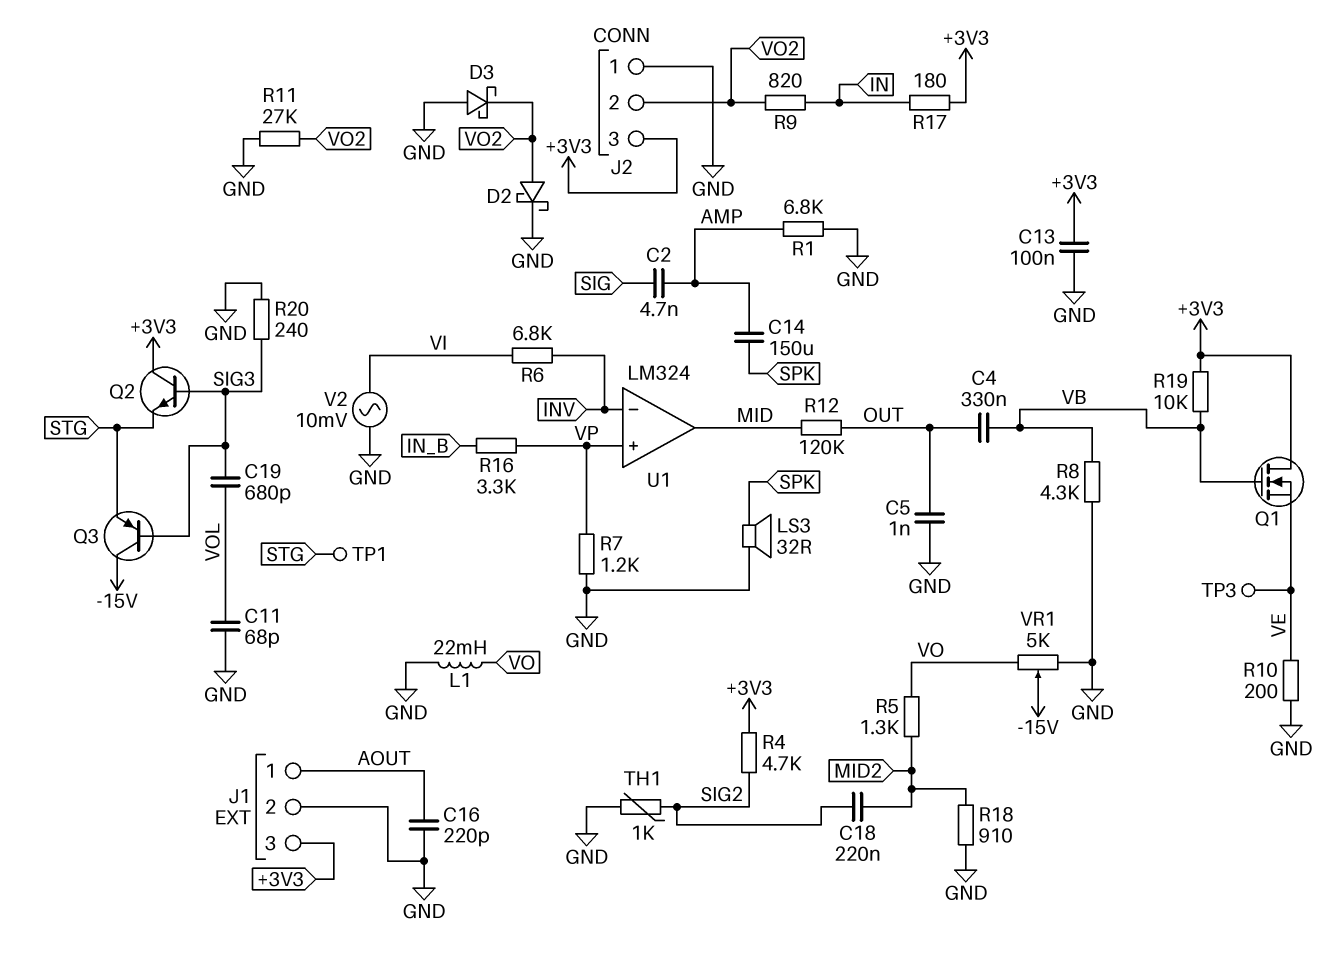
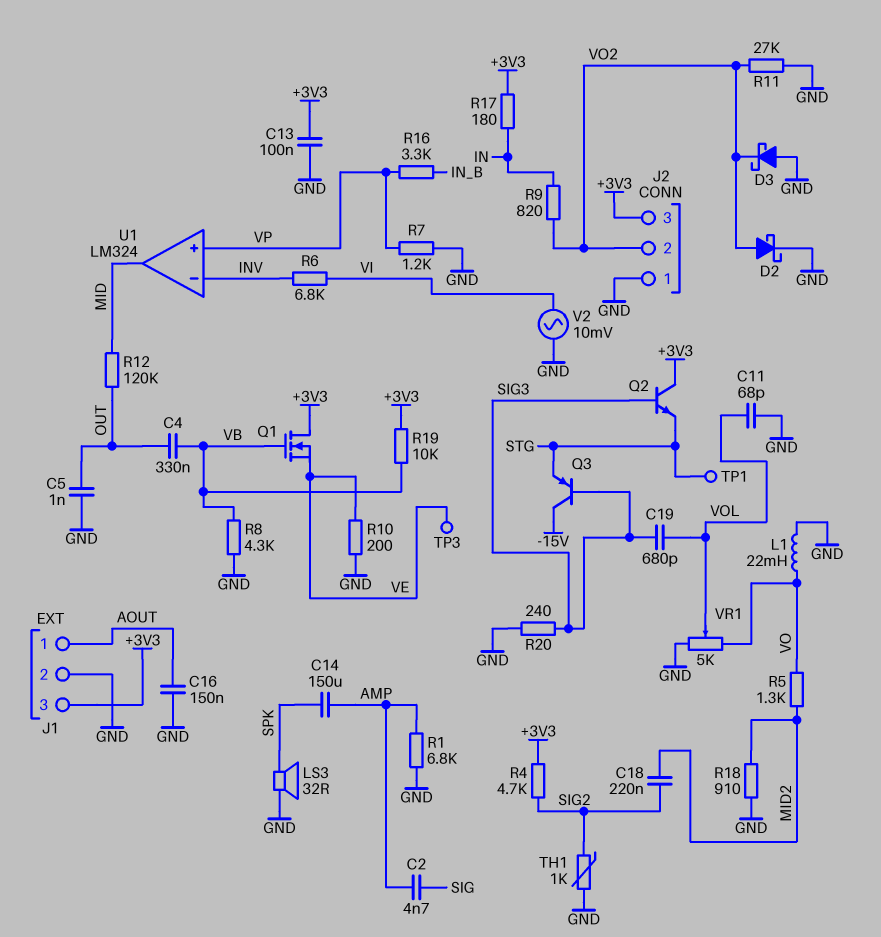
C16: 220pF (AOUT, GND) -> 150nF (AOUT, GND)
VR1: 5k (GND, VO, wiper -15V) -> 5k (GND, VO, wiper VOL)

